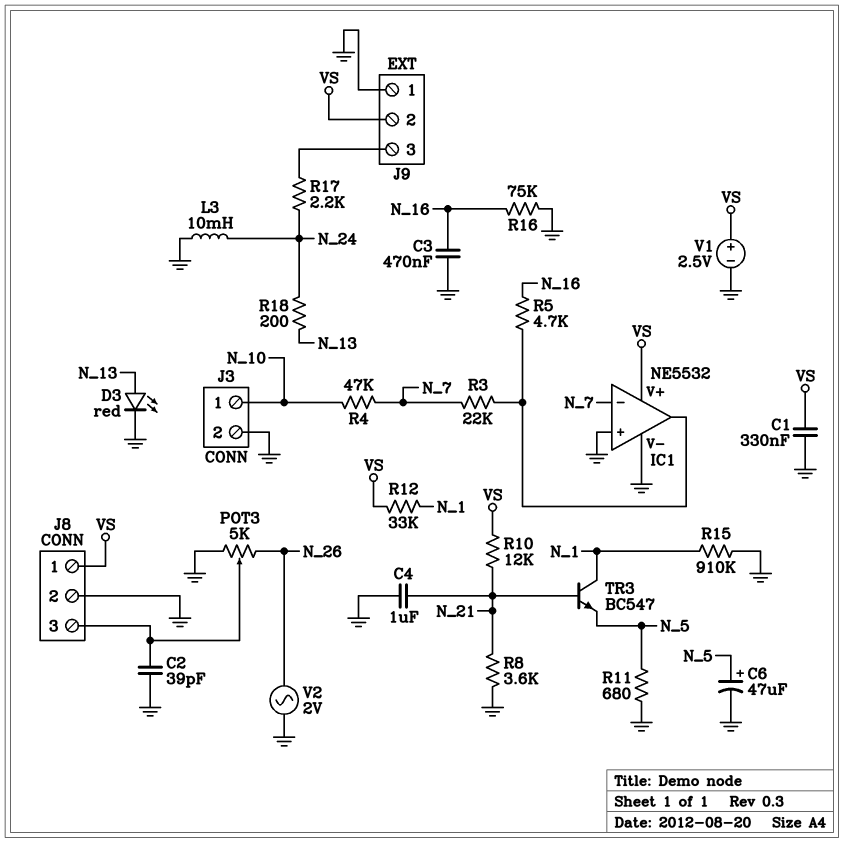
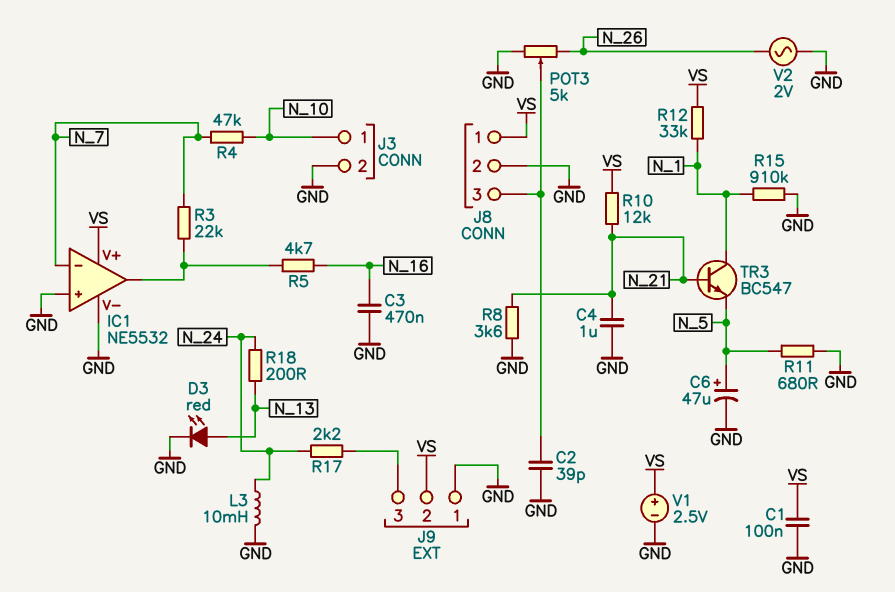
C1: 330nF (GND, VS) -> 100nF (GND, VS)
R16: 75k (GND, N_16) -> none

